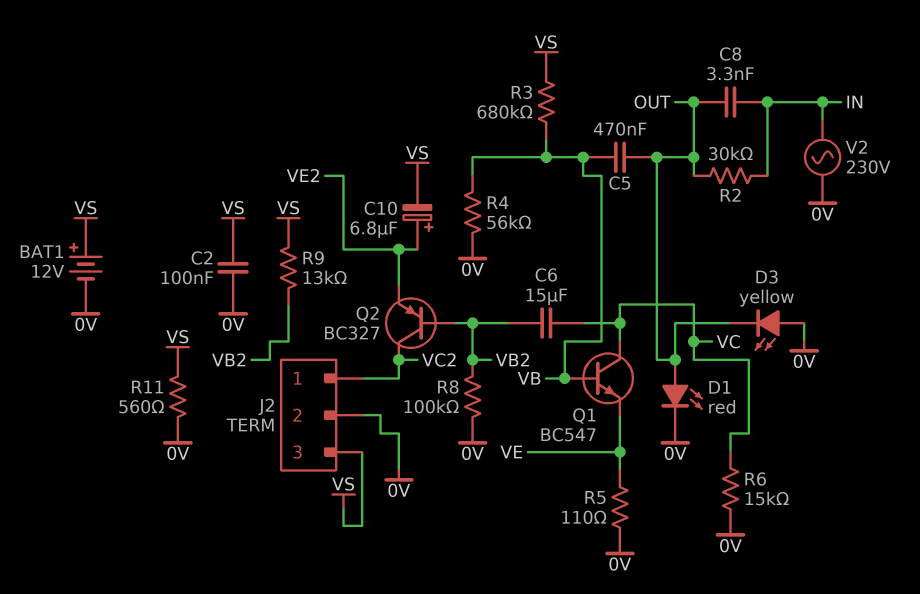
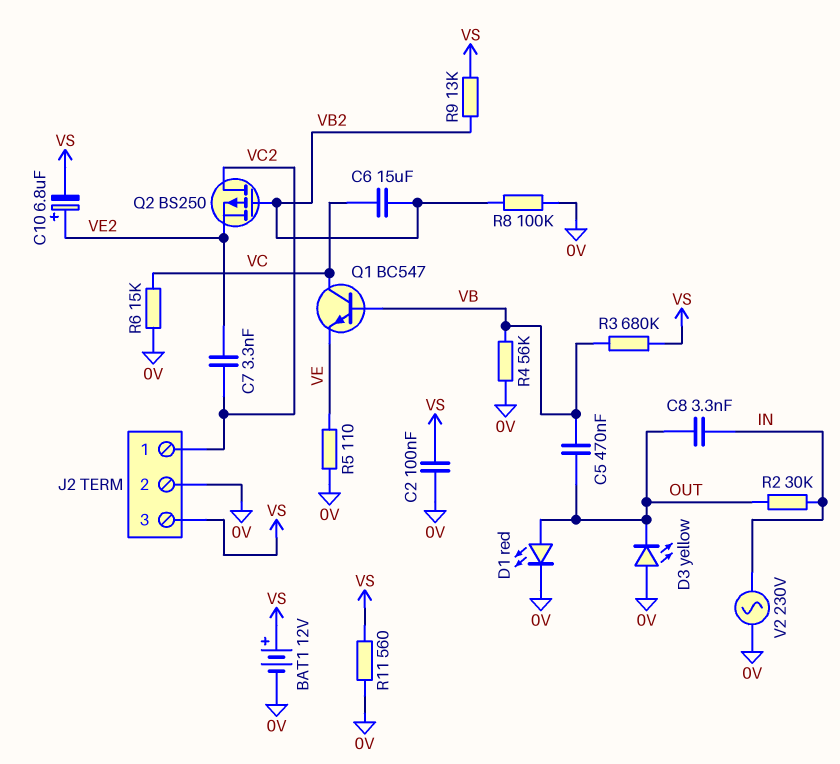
C7: none -> 3.3nF (VC2, VE2)
Q2: PNP BC327 (B VB2, C VC2, E VE2) -> PMOS BS250 (G VB2, D VC2, S VE2)

